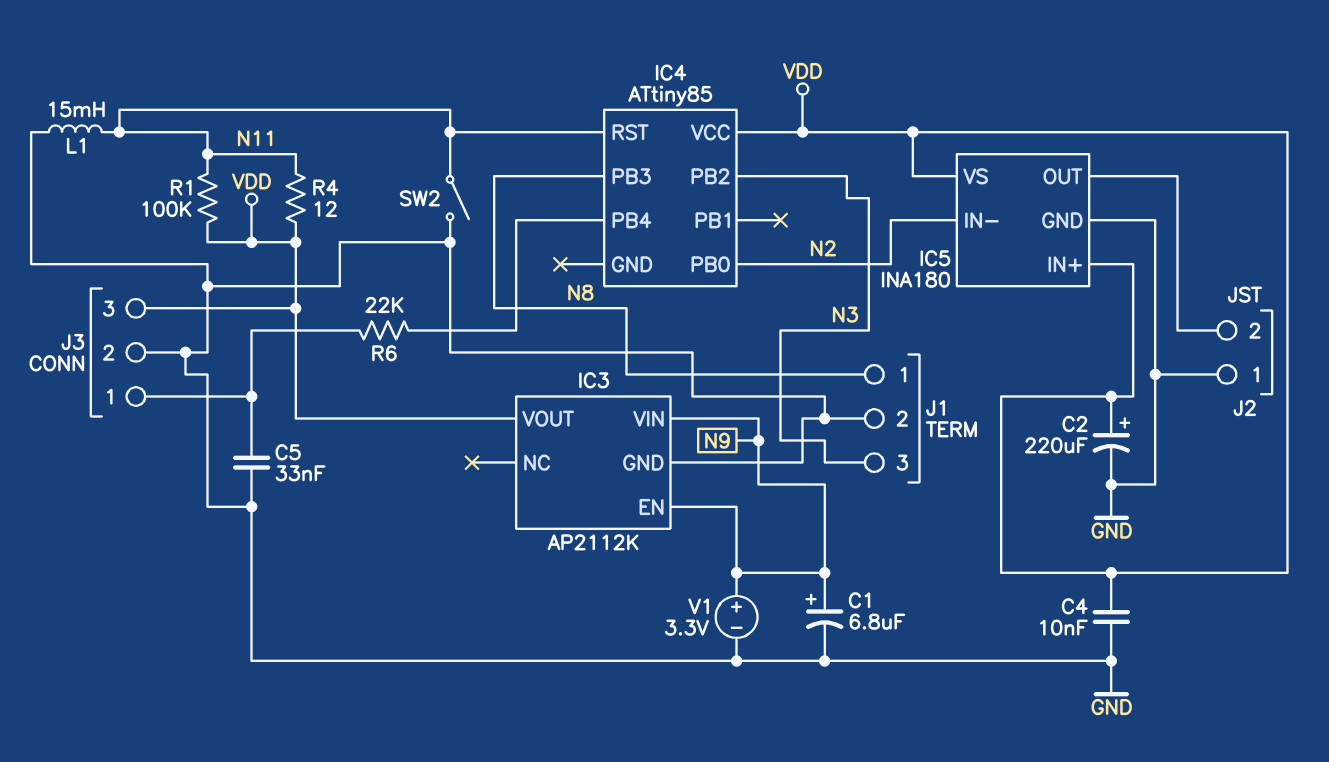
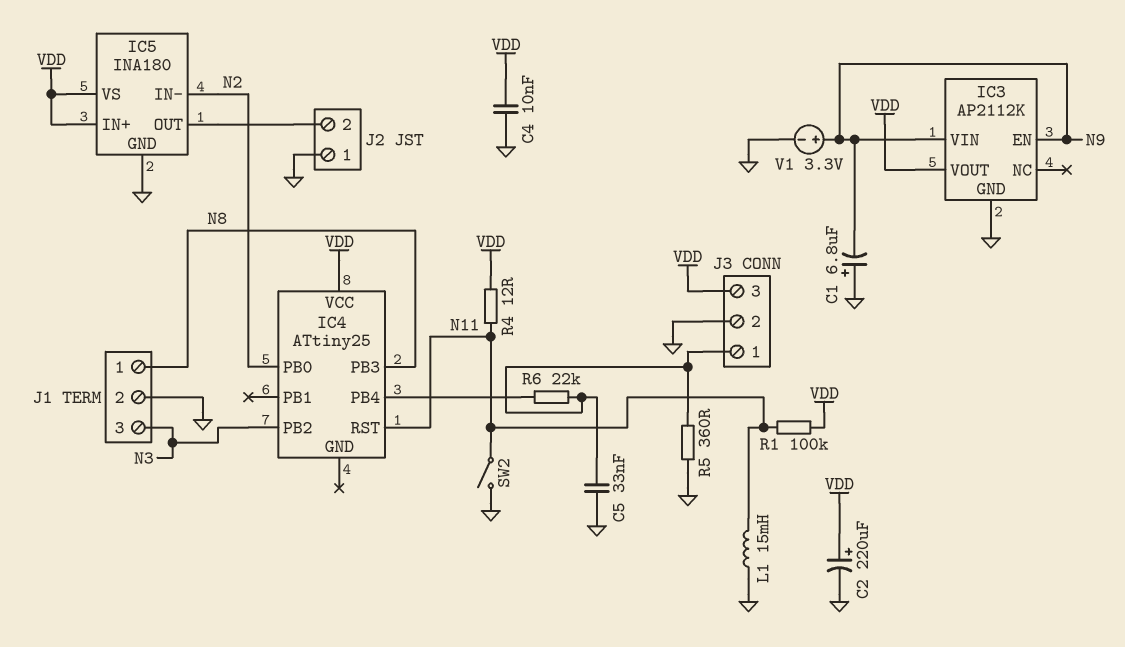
C1: 6.8uF (plus N9, minus GND) -> 6.8uF (plus GND, minus N9)
IC4: ATtiny85 -> ATtiny25
R5: none -> 360 (GND, J3/1)

